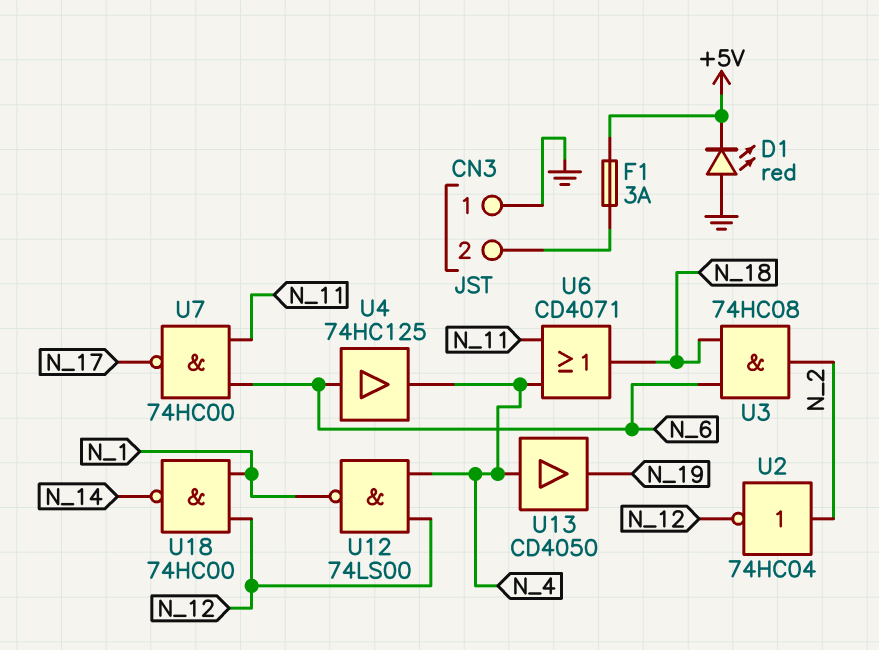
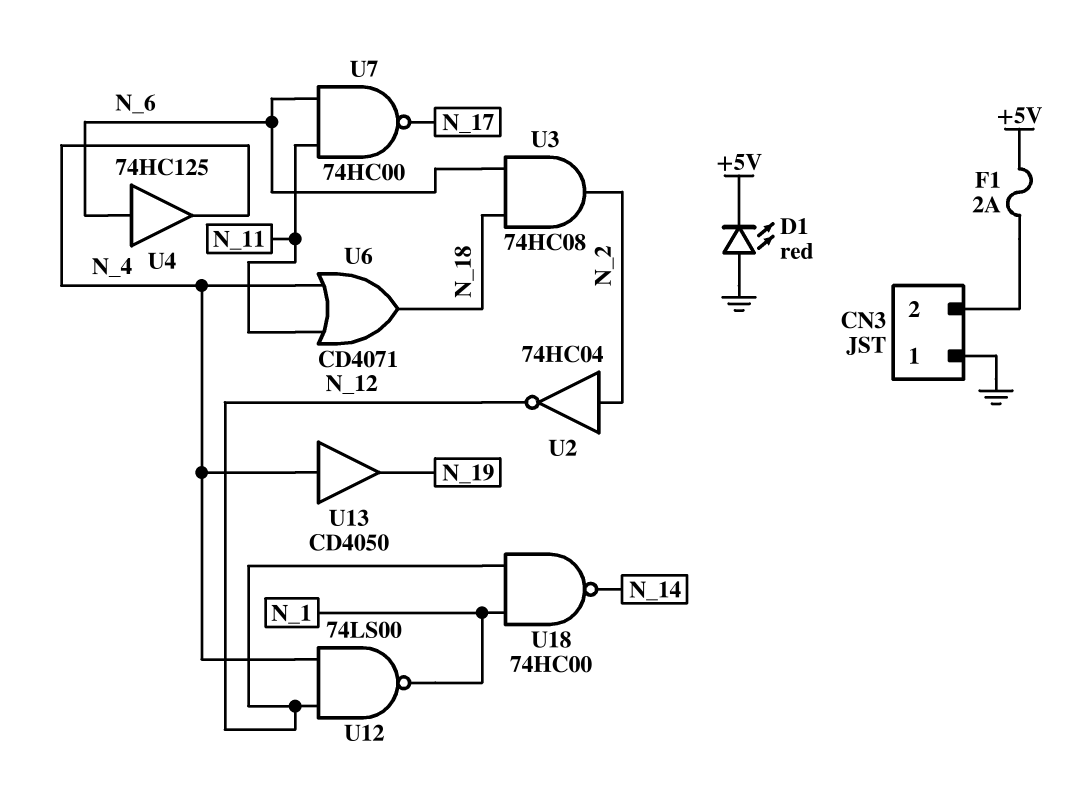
F1: 3A (+5V, CN3/2) -> 2A (+5V, CN3/2)

